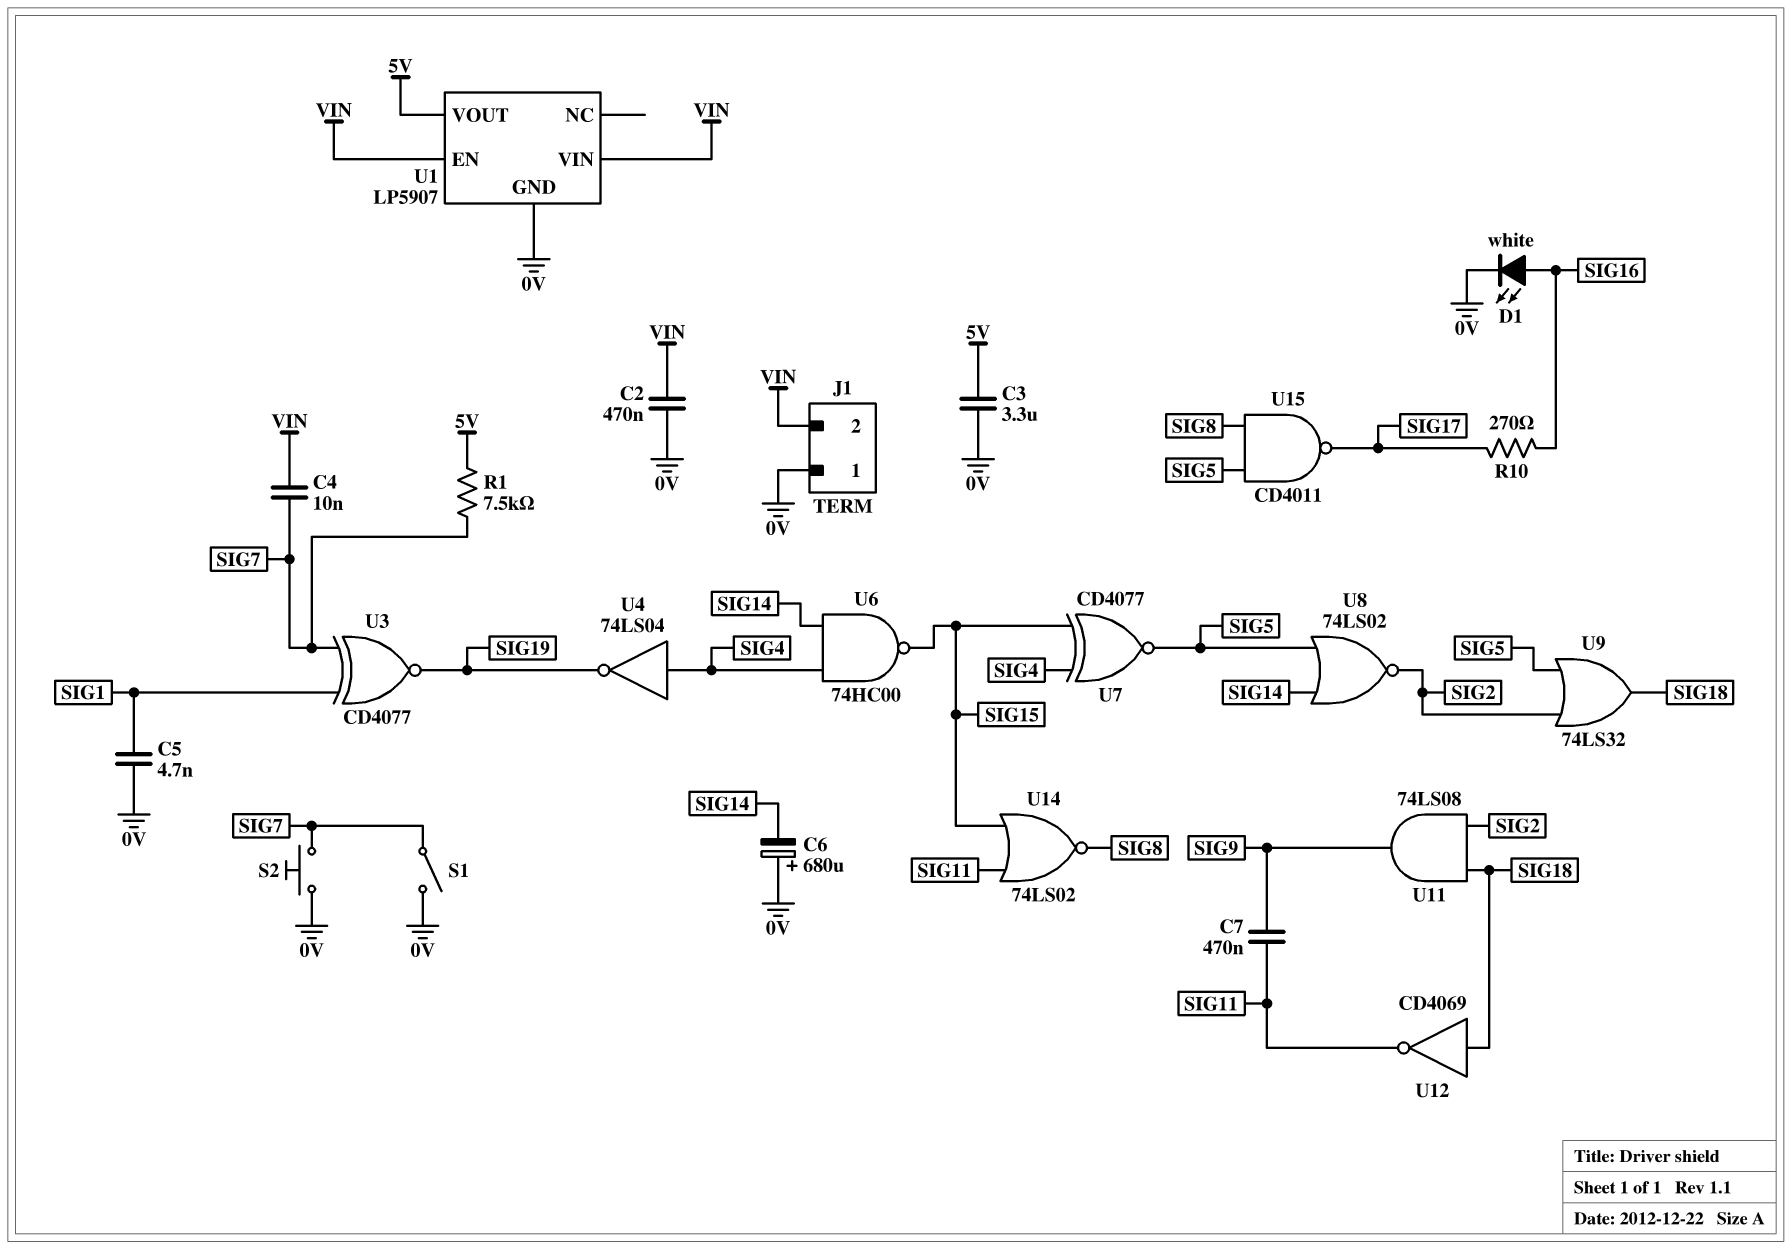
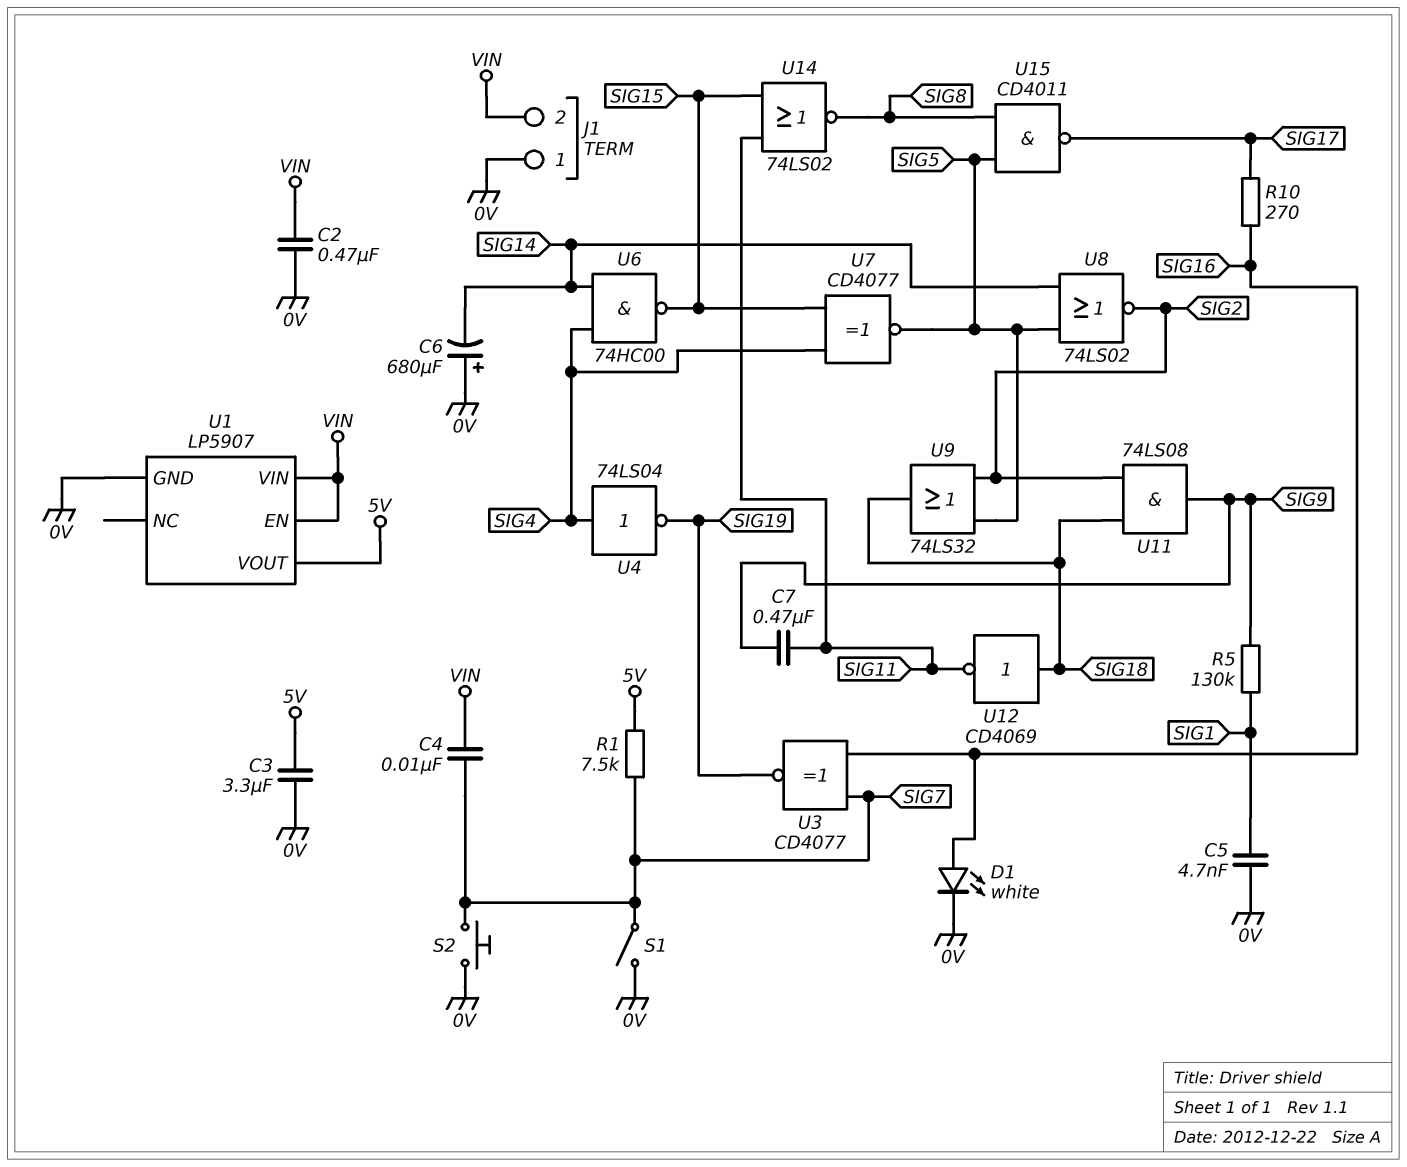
R5: none -> 130k (SIG1, SIG9)
U3: XNOR CD4077 (in SIG1, in SIG7, out SIG19) -> XNOR CD4077 (in SIG7, in SIG16, out SIG19)

